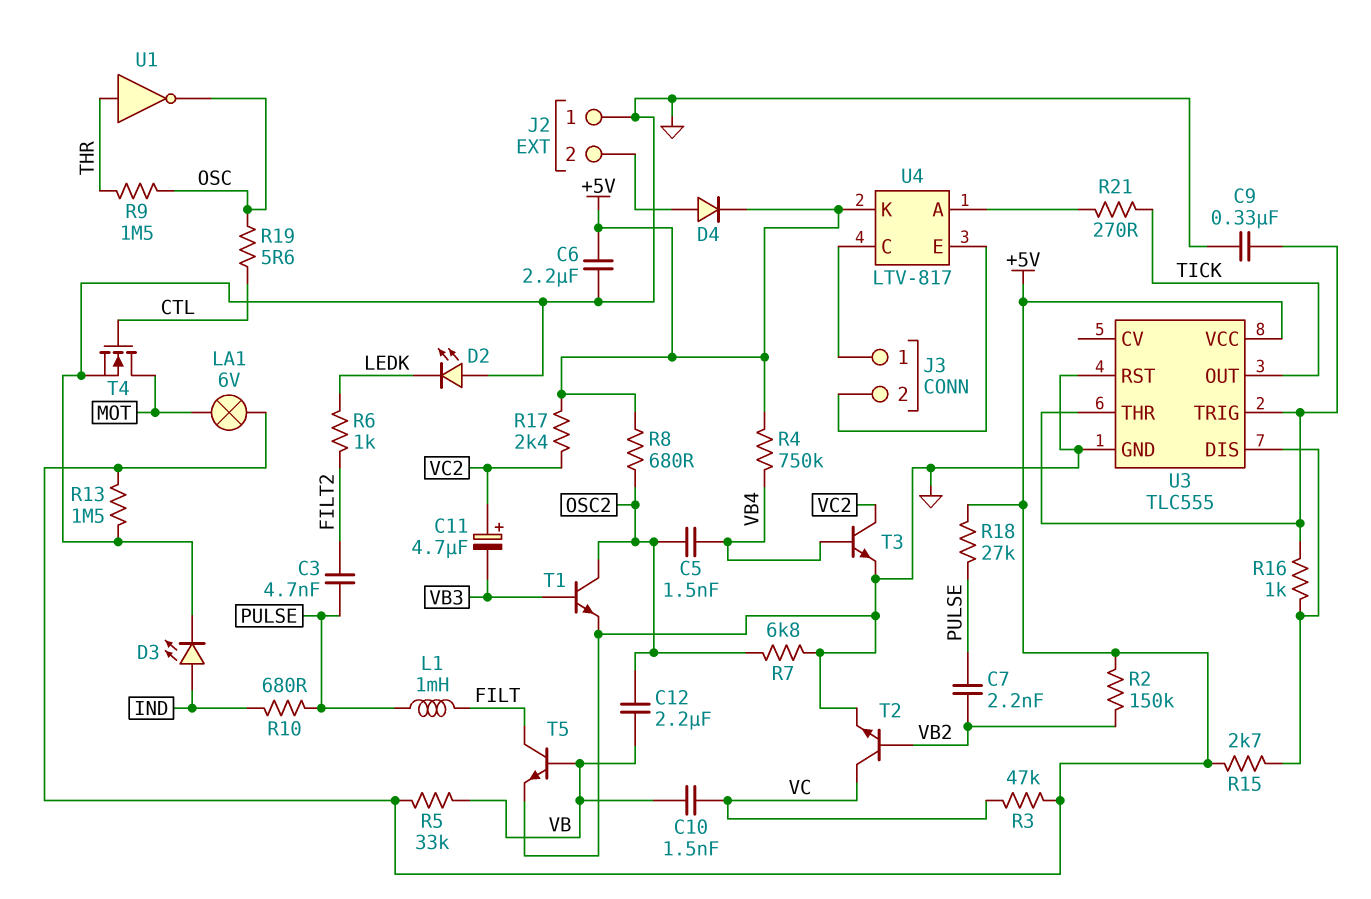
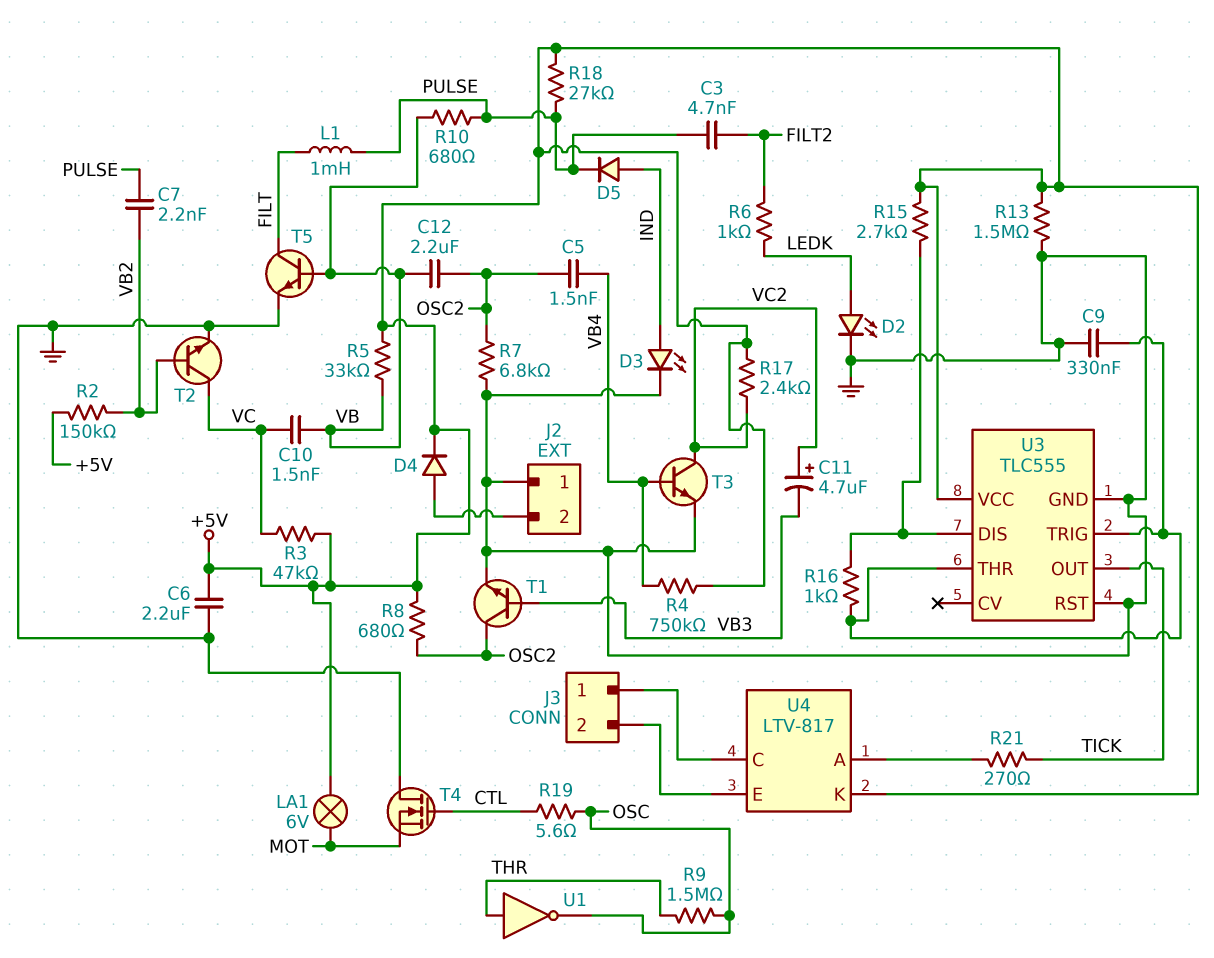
D2: LED (A GND, K LEDK) -> LED (A LEDK, K GND)
D5: none -> diode (A IND, K PULSE)
R10: 680 (IND, PULSE) -> 680 (PULSE, VB)
T4: NMOS (G CTL, D MOT, S GND) -> NMOS (G CTL, D GND, S MOT)

